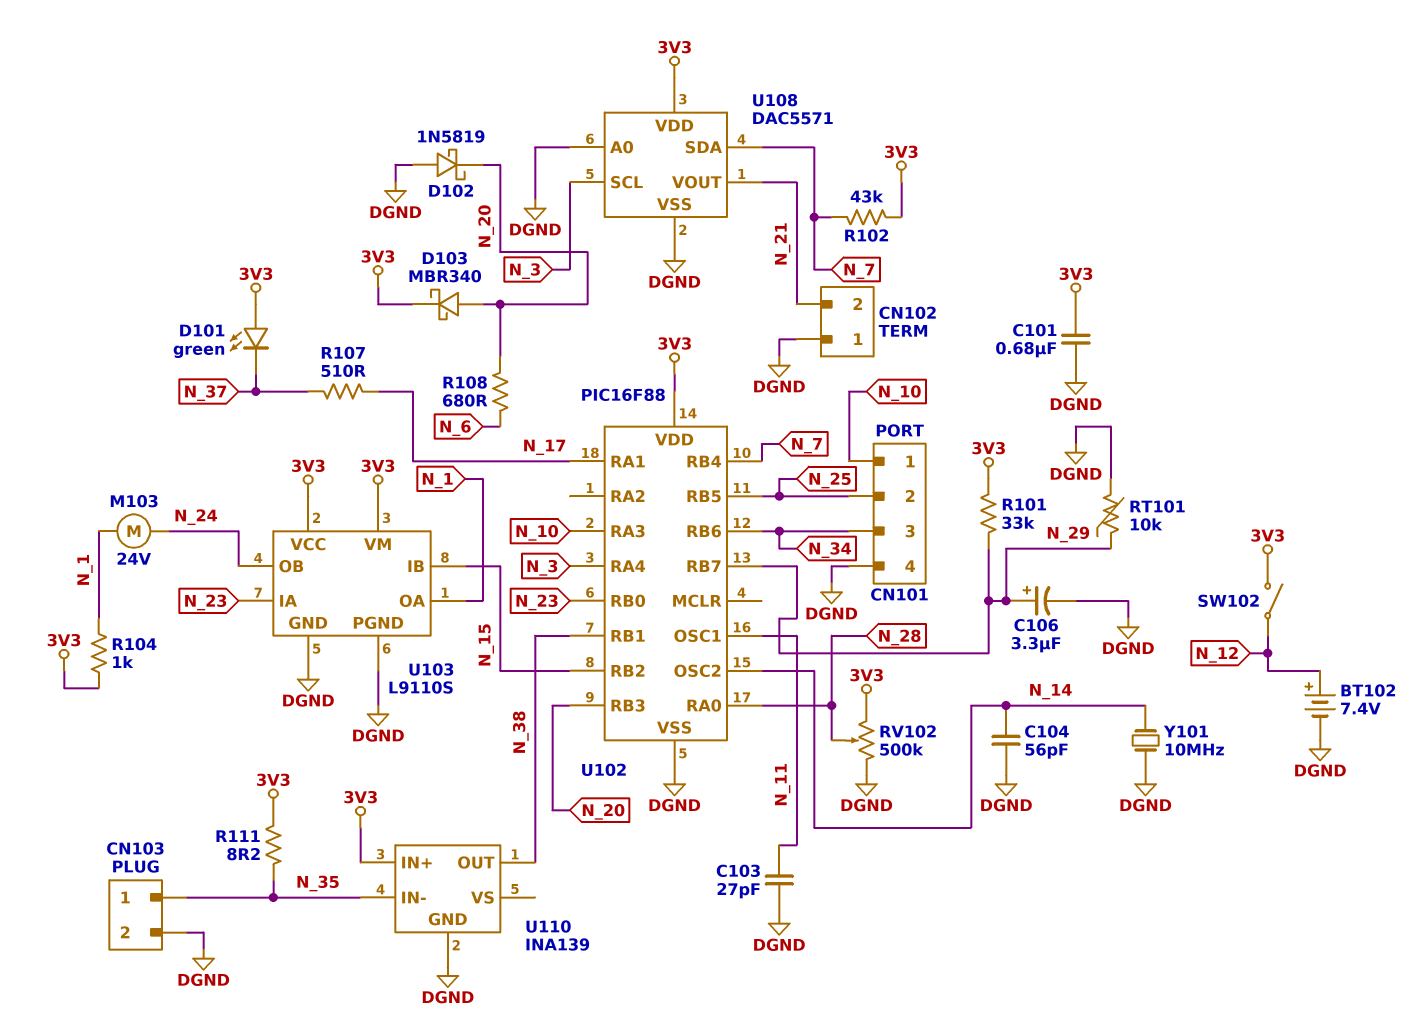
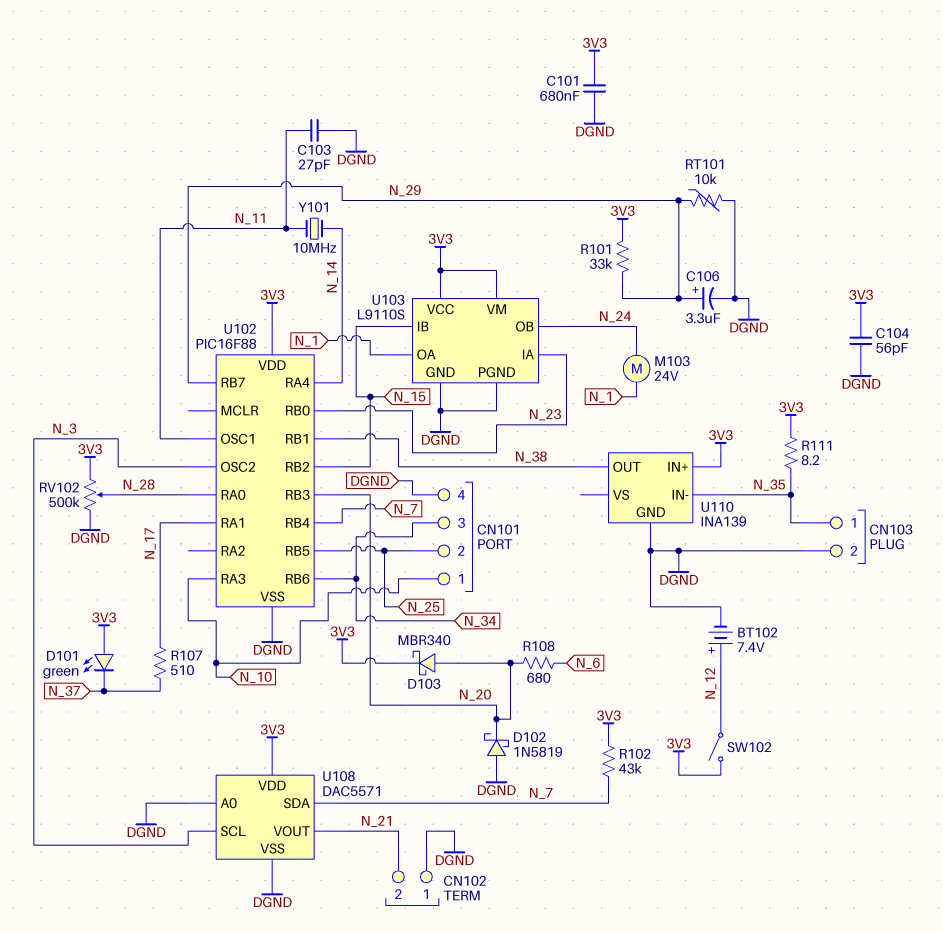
C104: 56pF (DGND, N_14) -> 56pF (3V3, DGND)
R104: 1k (3V3, N_1) -> none
U102 pin OSC2: N_14 -> N_3
U102 pin RA4: N_3 -> N_14
Y101: 10MHz (DGND, N_14) -> 10MHz (N_11, N_14)

